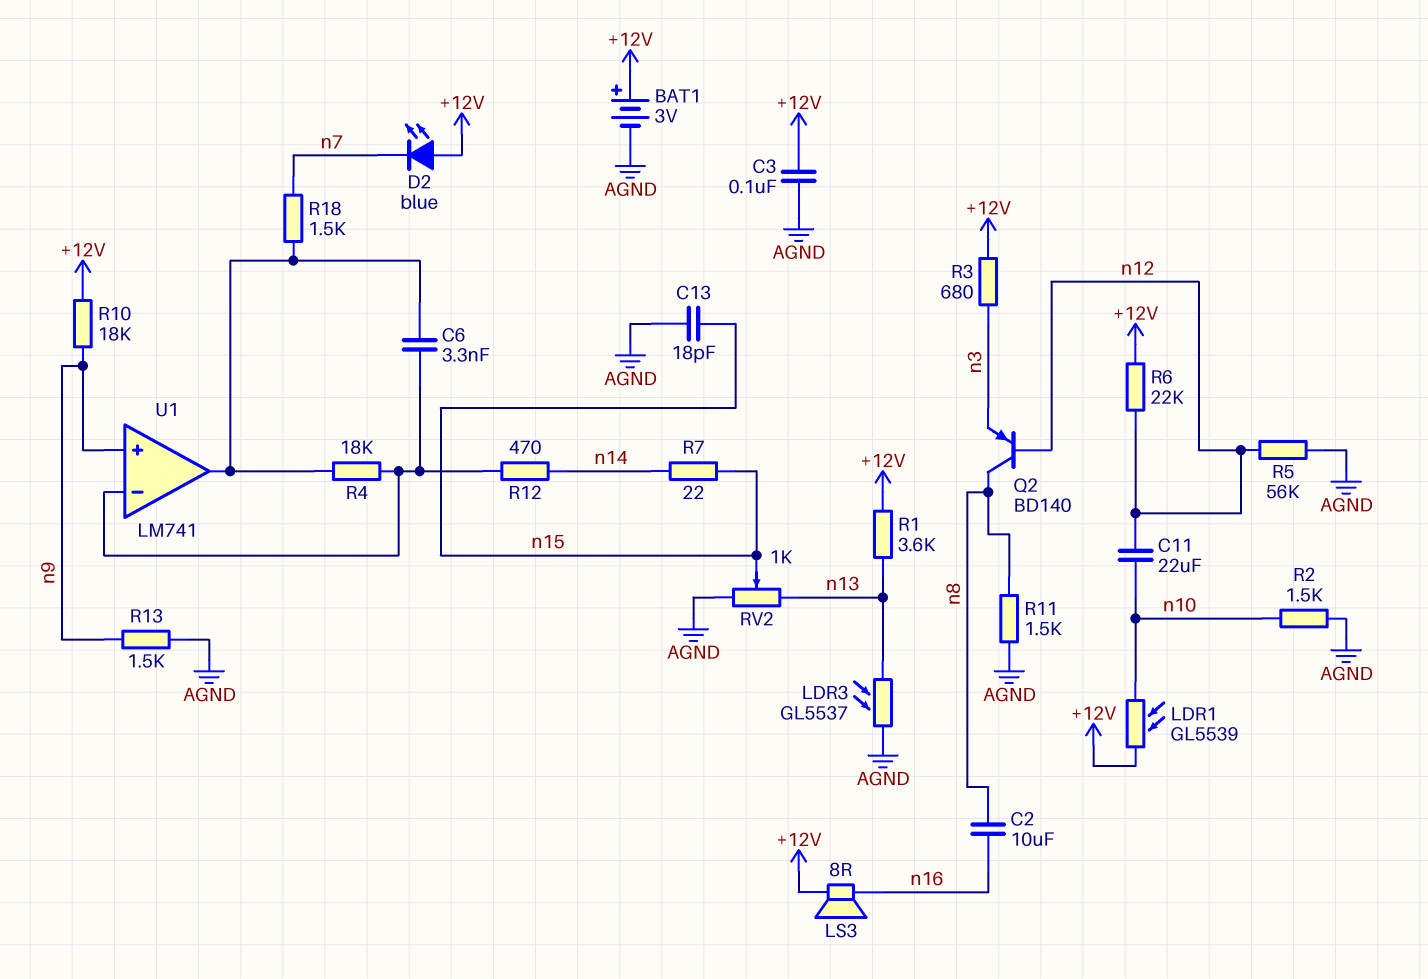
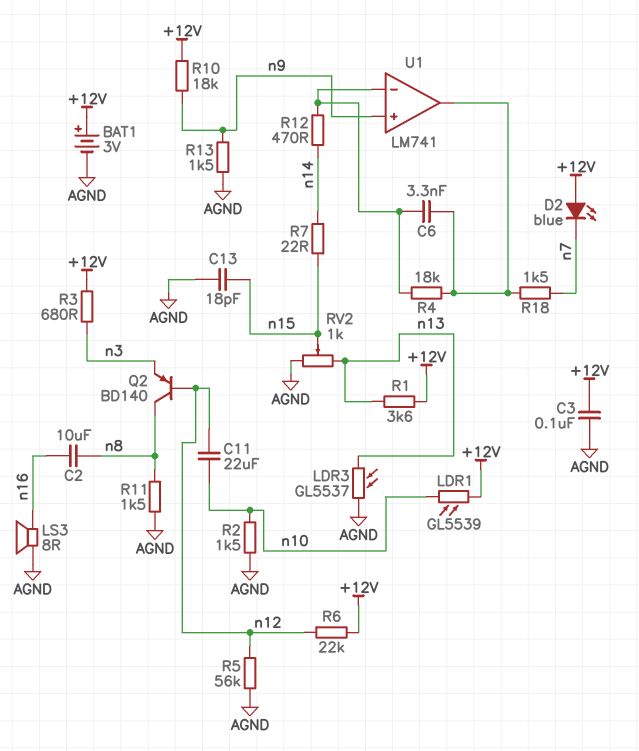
LS3: speaker 8R (+12V, n16) -> speaker 8R (AGND, n16)

